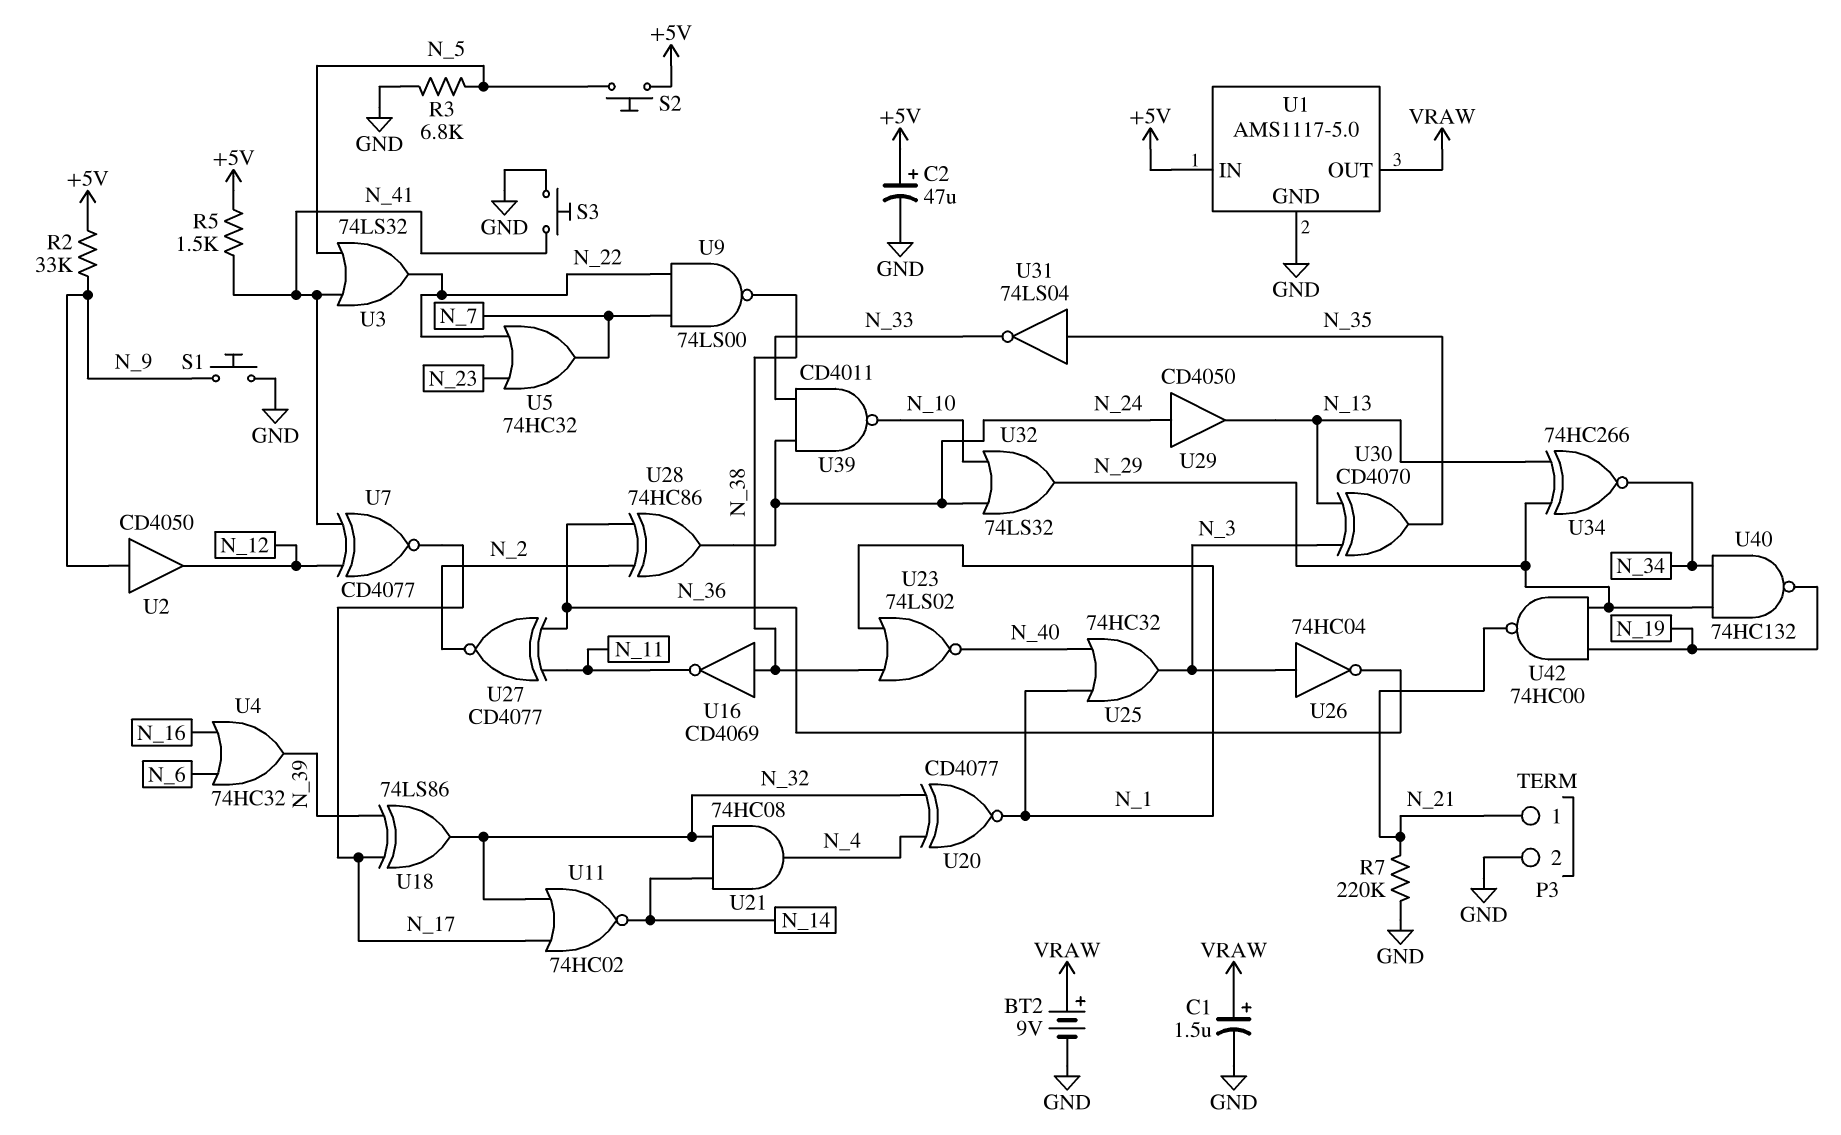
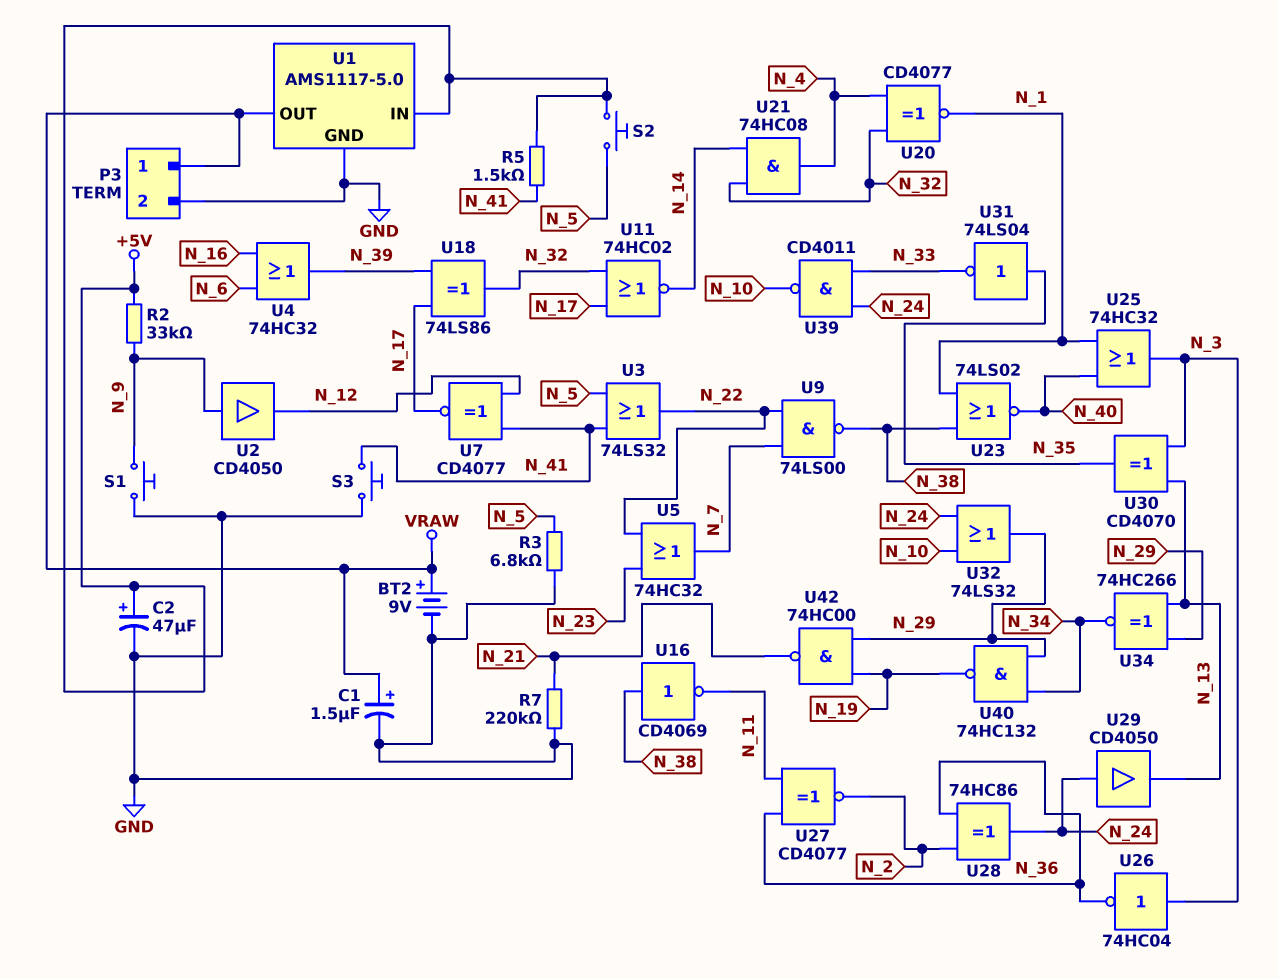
P3 pin 1: N_21 -> VRAW

